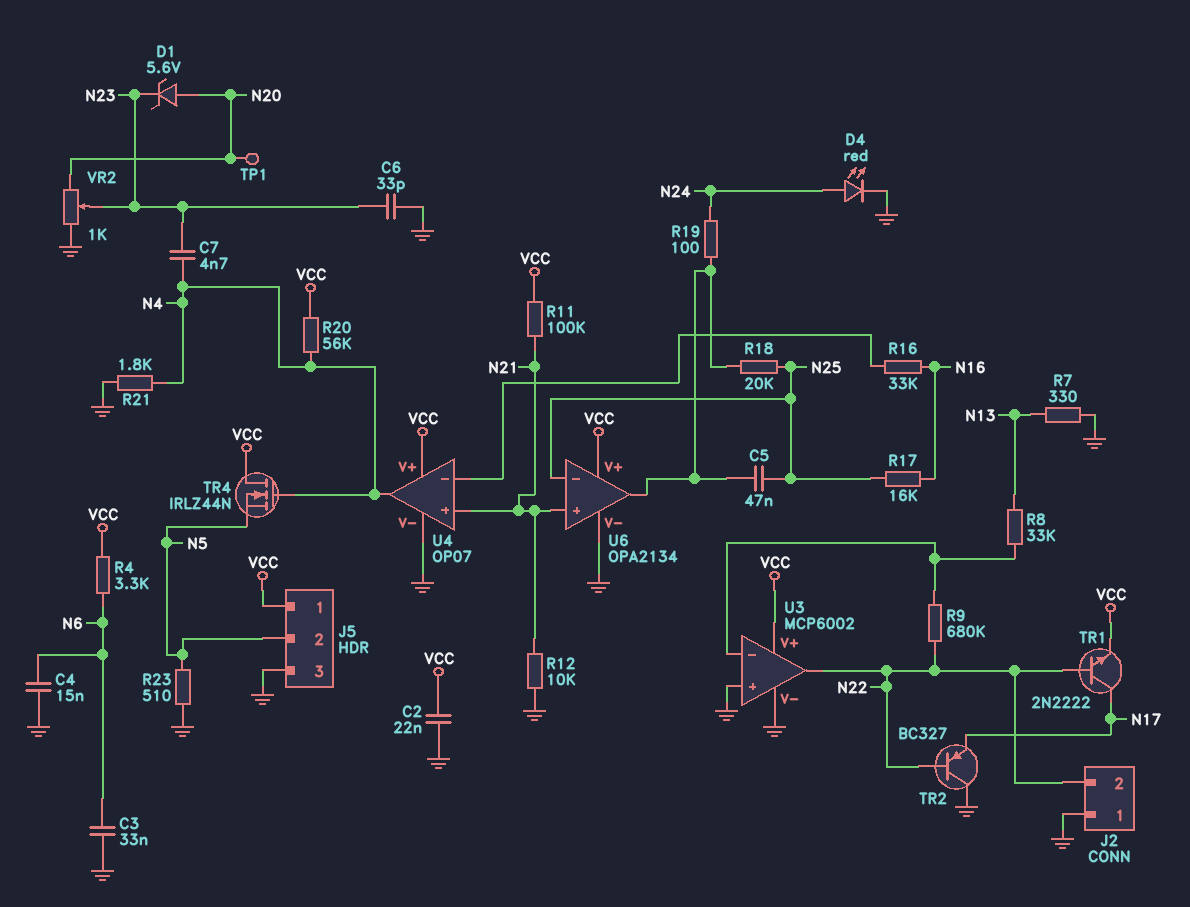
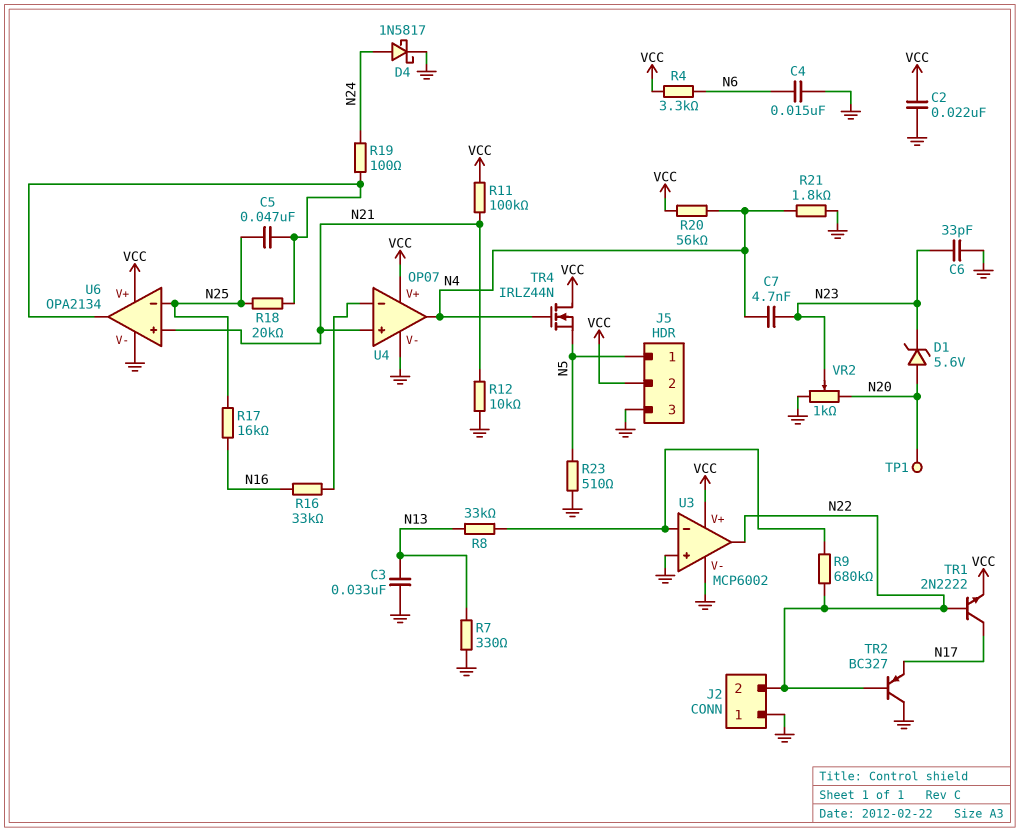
C3: 33nF (GND, N6) -> 33nF (GND, N13)
D4: LED red (A N24, K GND) -> schottky 1N5817 (A N24, K GND)
J5 pin 1: VCC -> N5
J5 pin 2: N5 -> VCC

